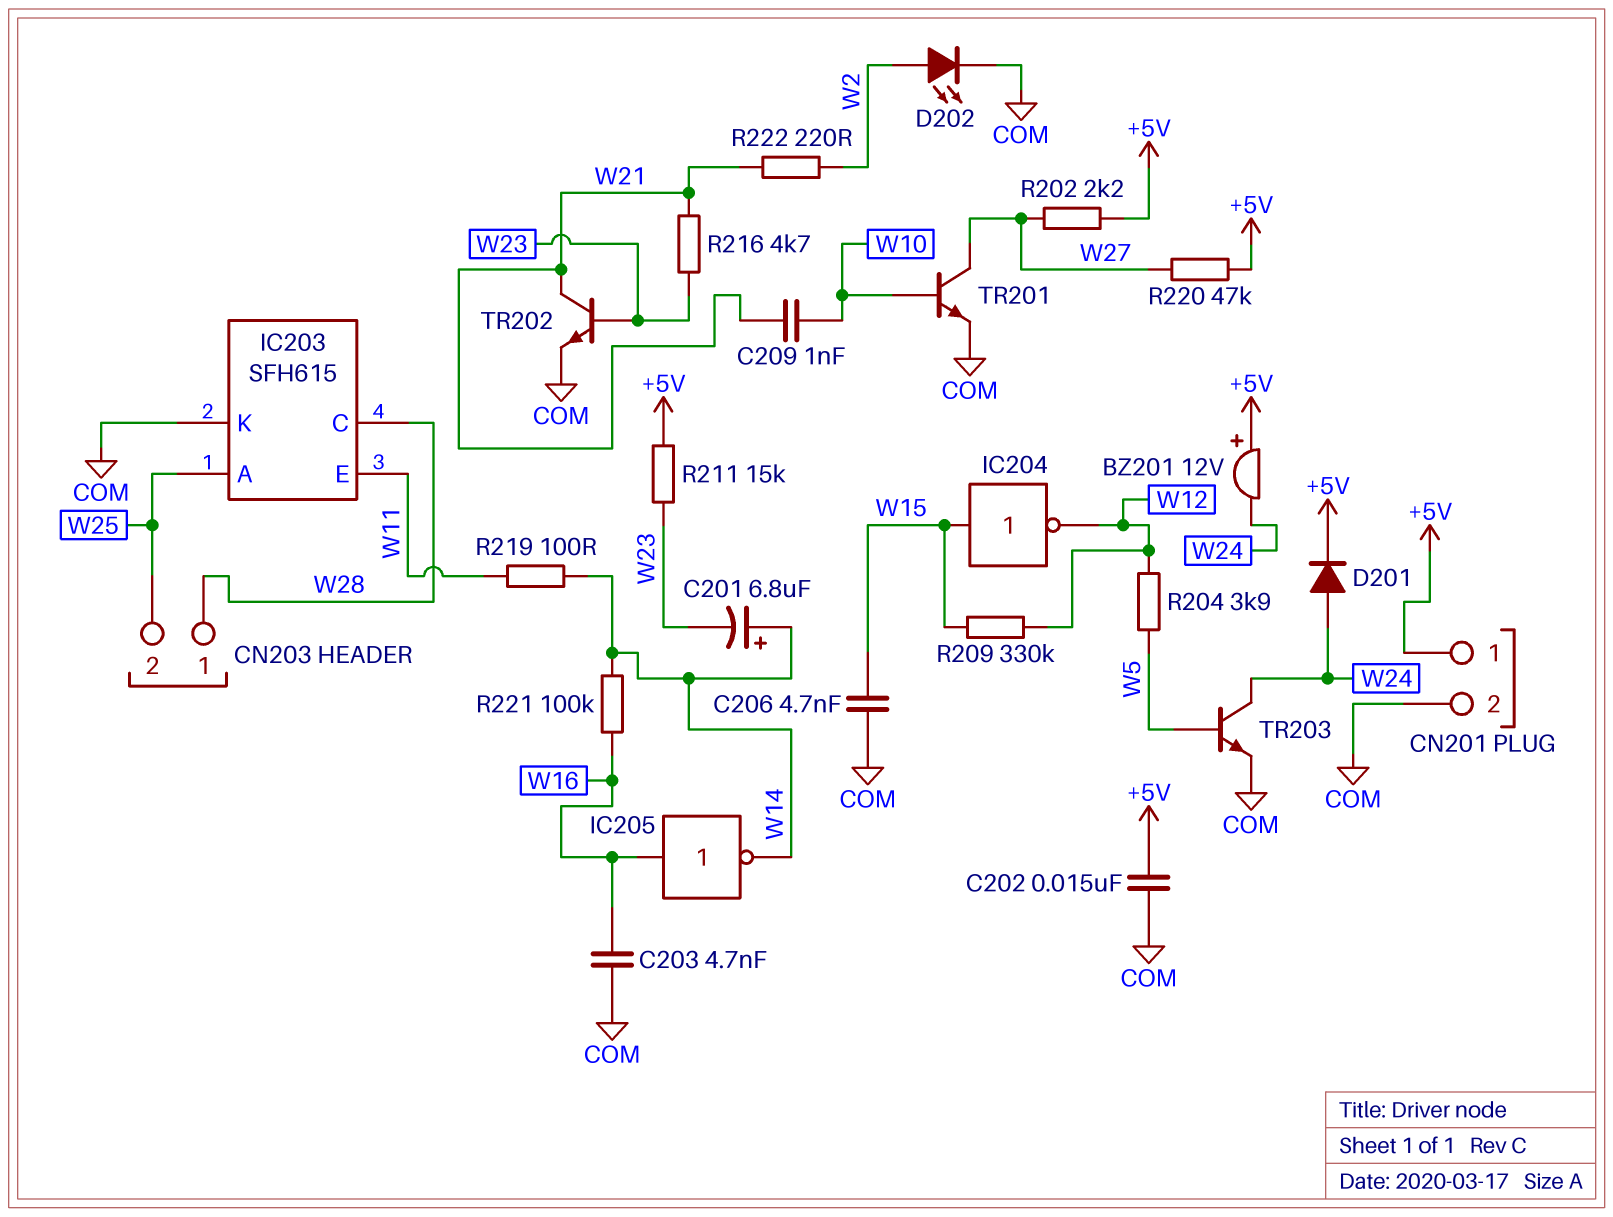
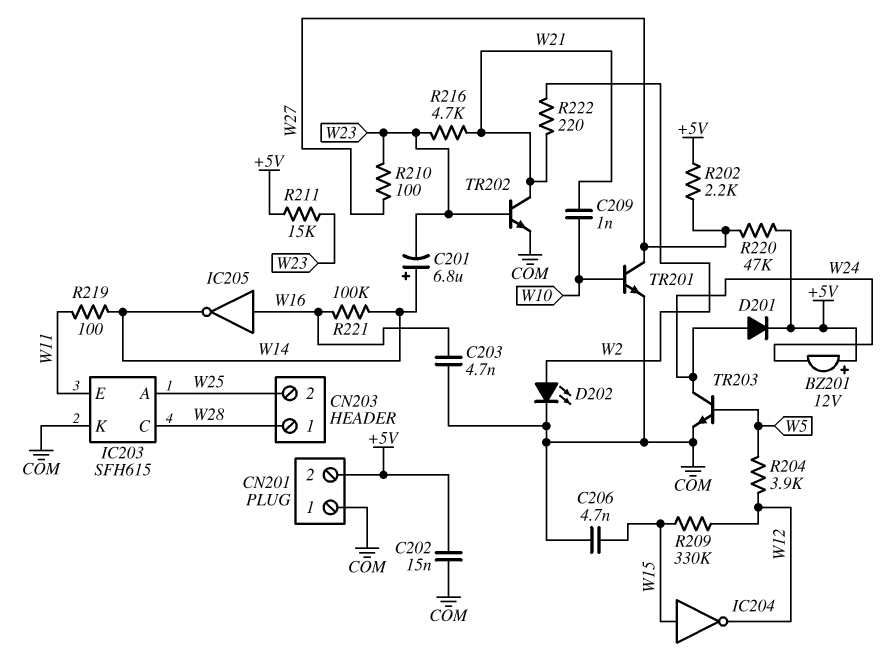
CN201 pin 1: +5V -> COM
CN201 pin 2: COM -> +5V
R210: none -> 100 (W23, W27)

